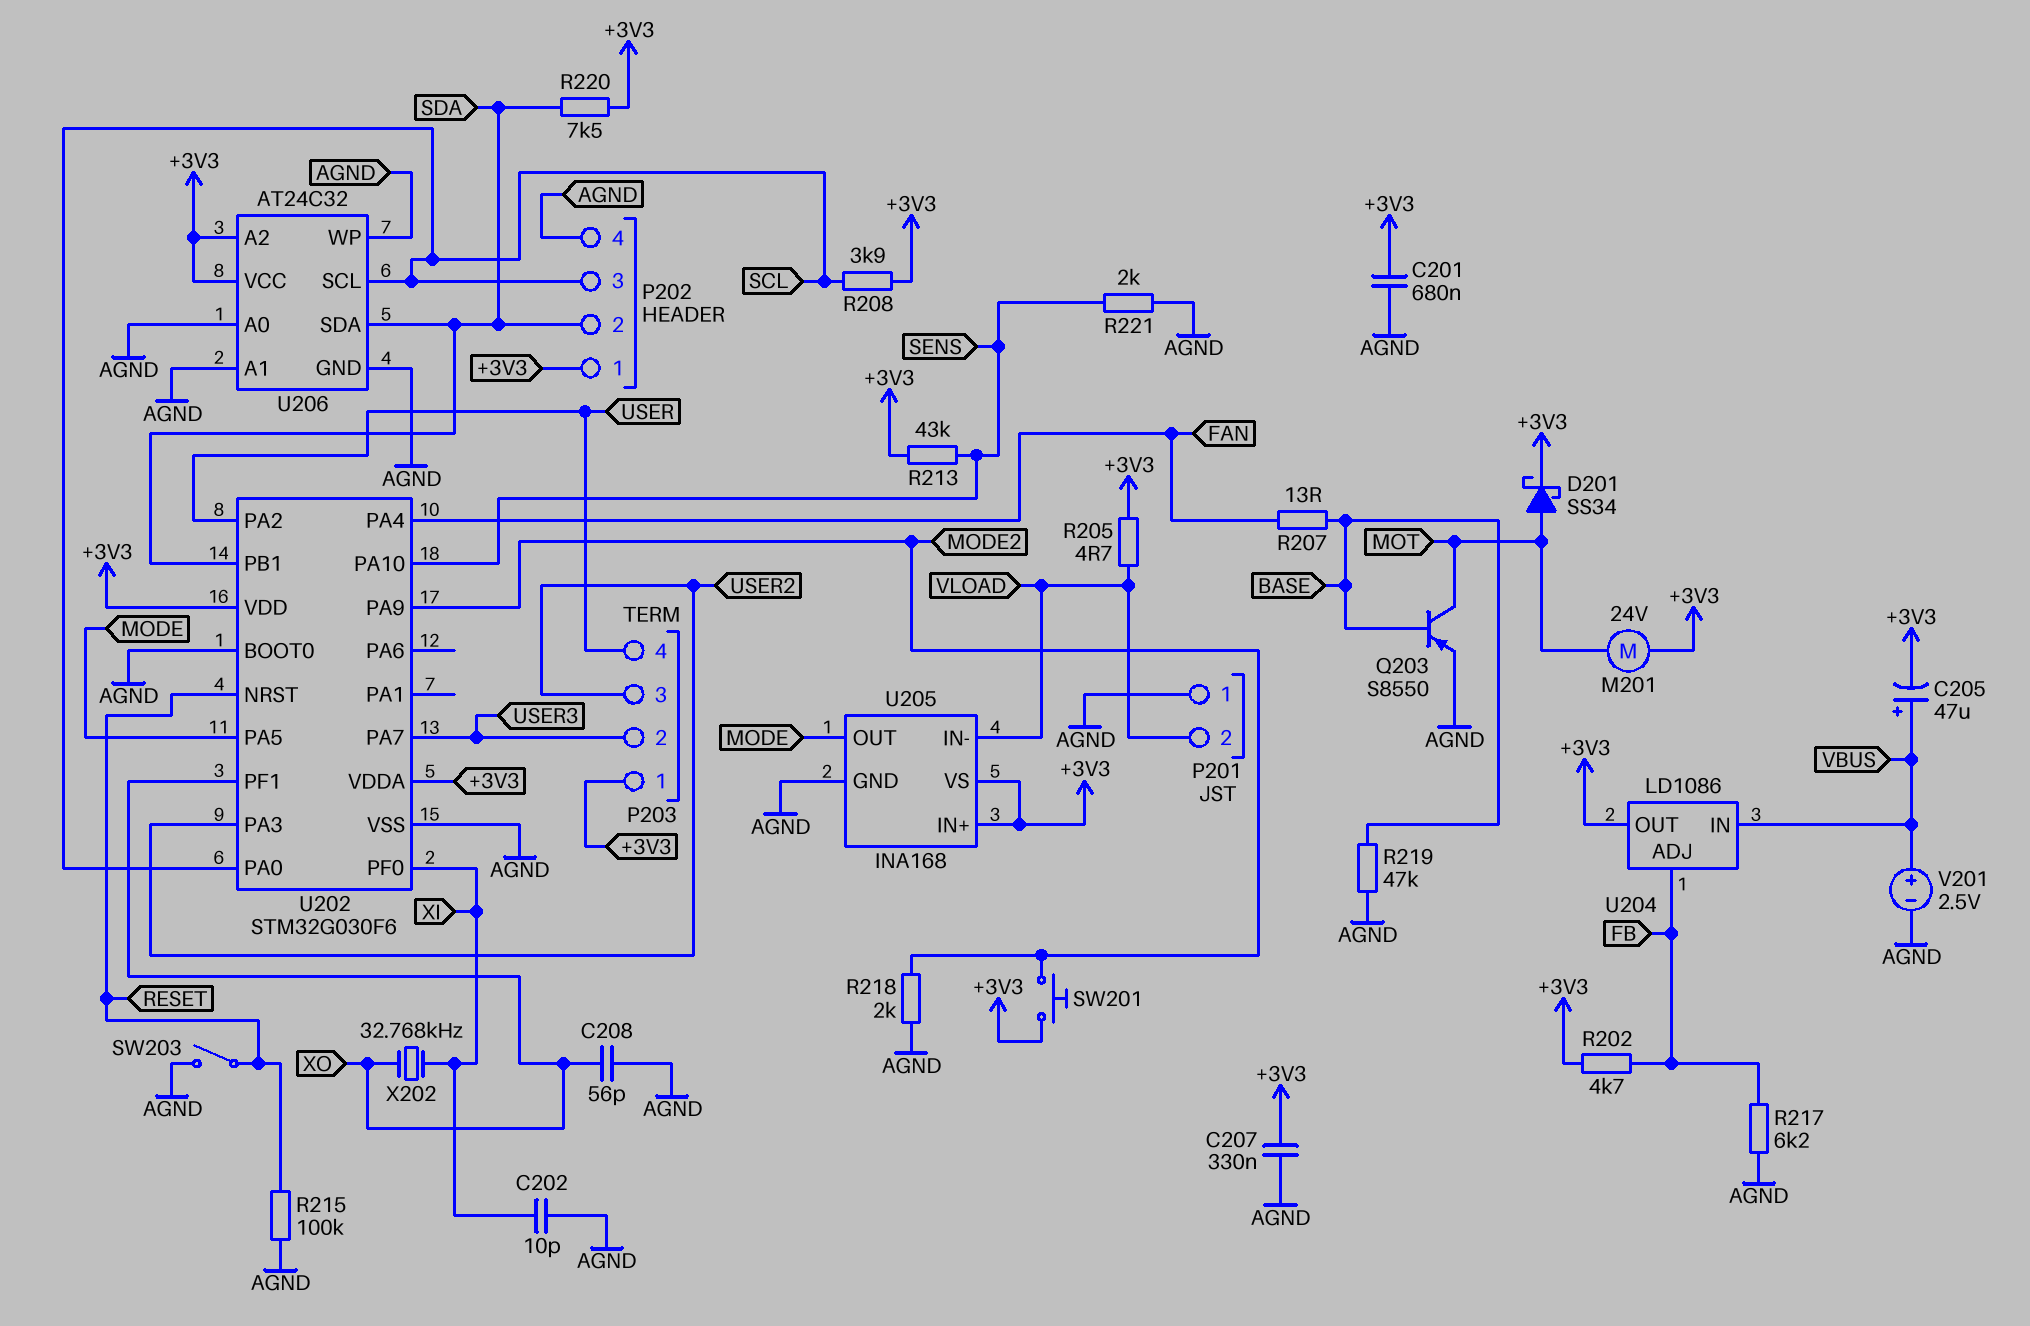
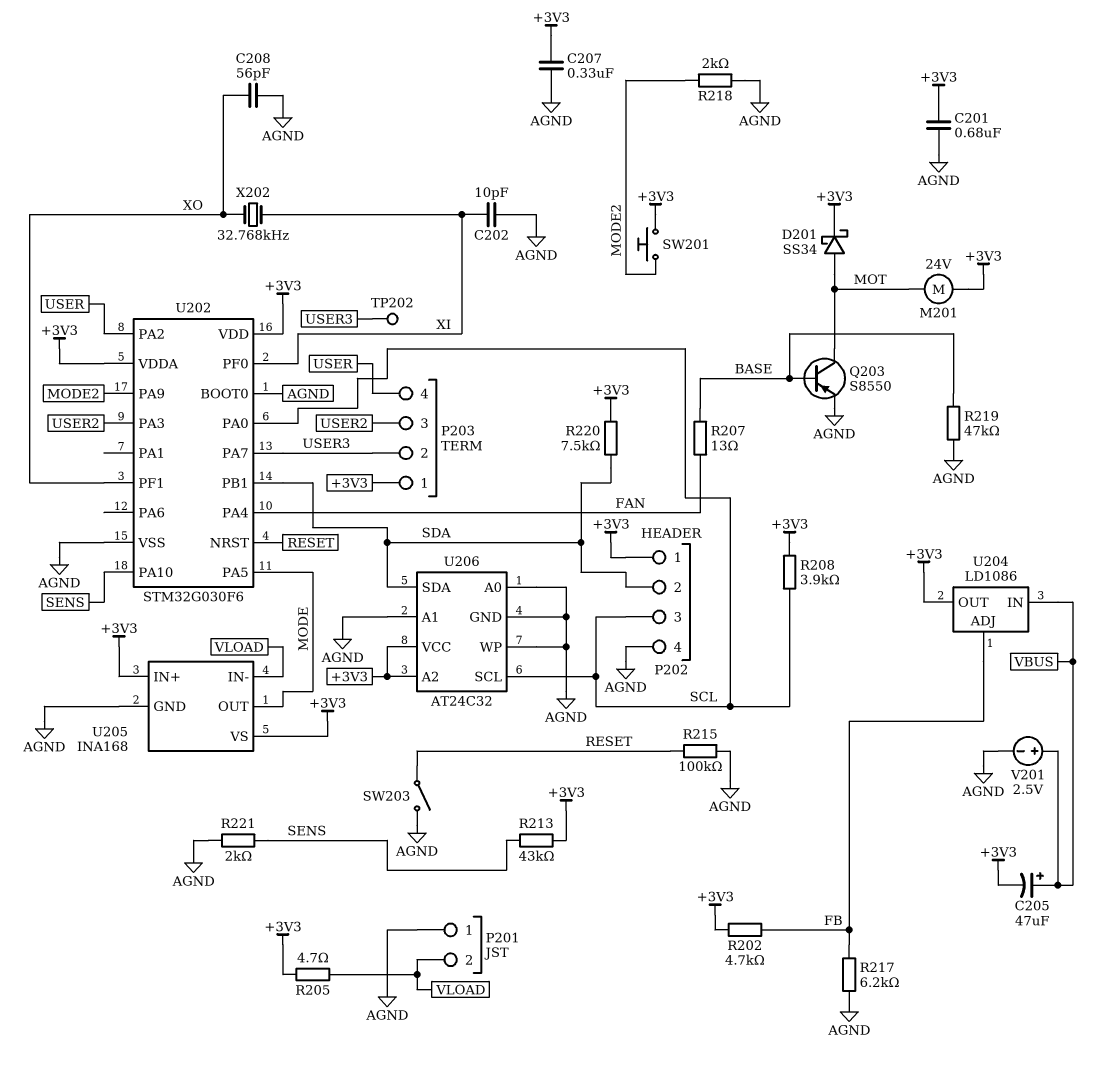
TP202: none -> test point (USER3)

